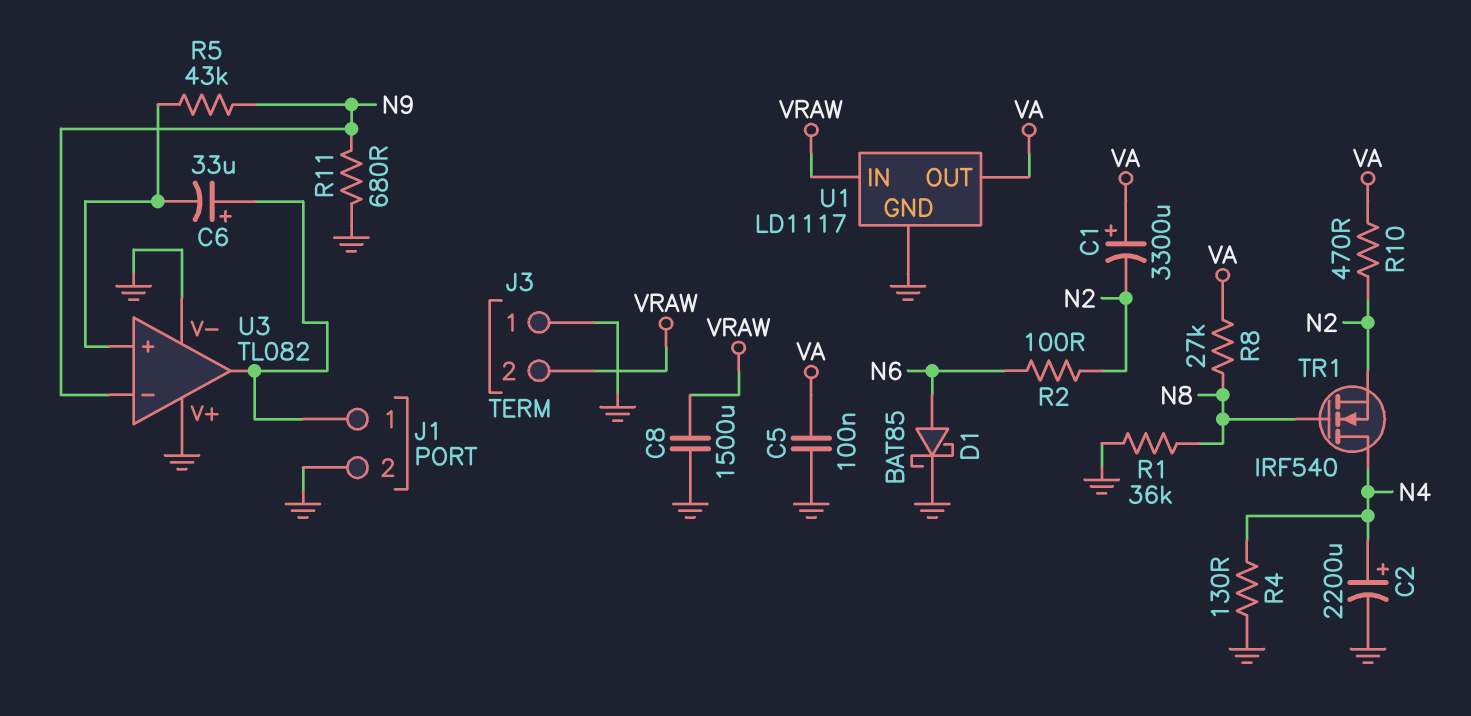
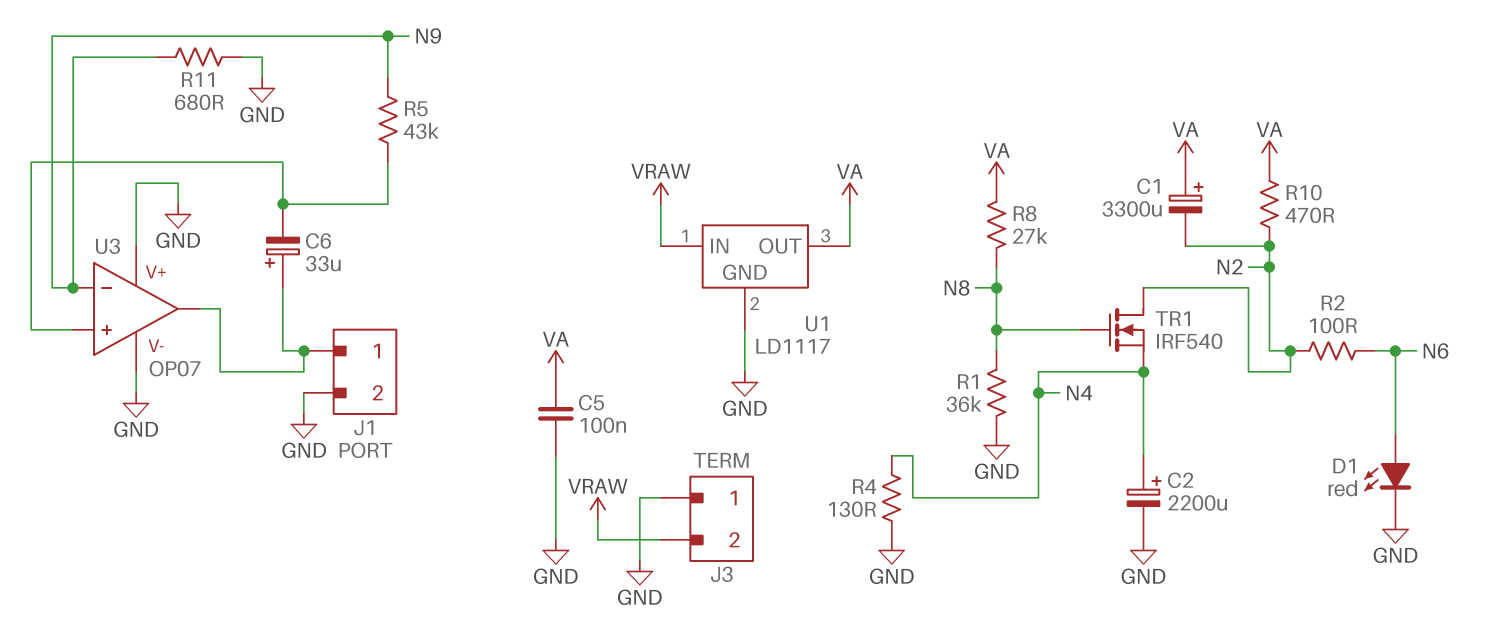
C8: 1500uF (GND, VRAW) -> none
D1: schottky BAT85 (A N6, K GND) -> LED red (A N6, K GND)
TR1: NMOS IRF540 (G N8, D N4, S N2) -> NMOS IRF540 (G N8, D N2, S N4)
U3: TL082 -> OP07

